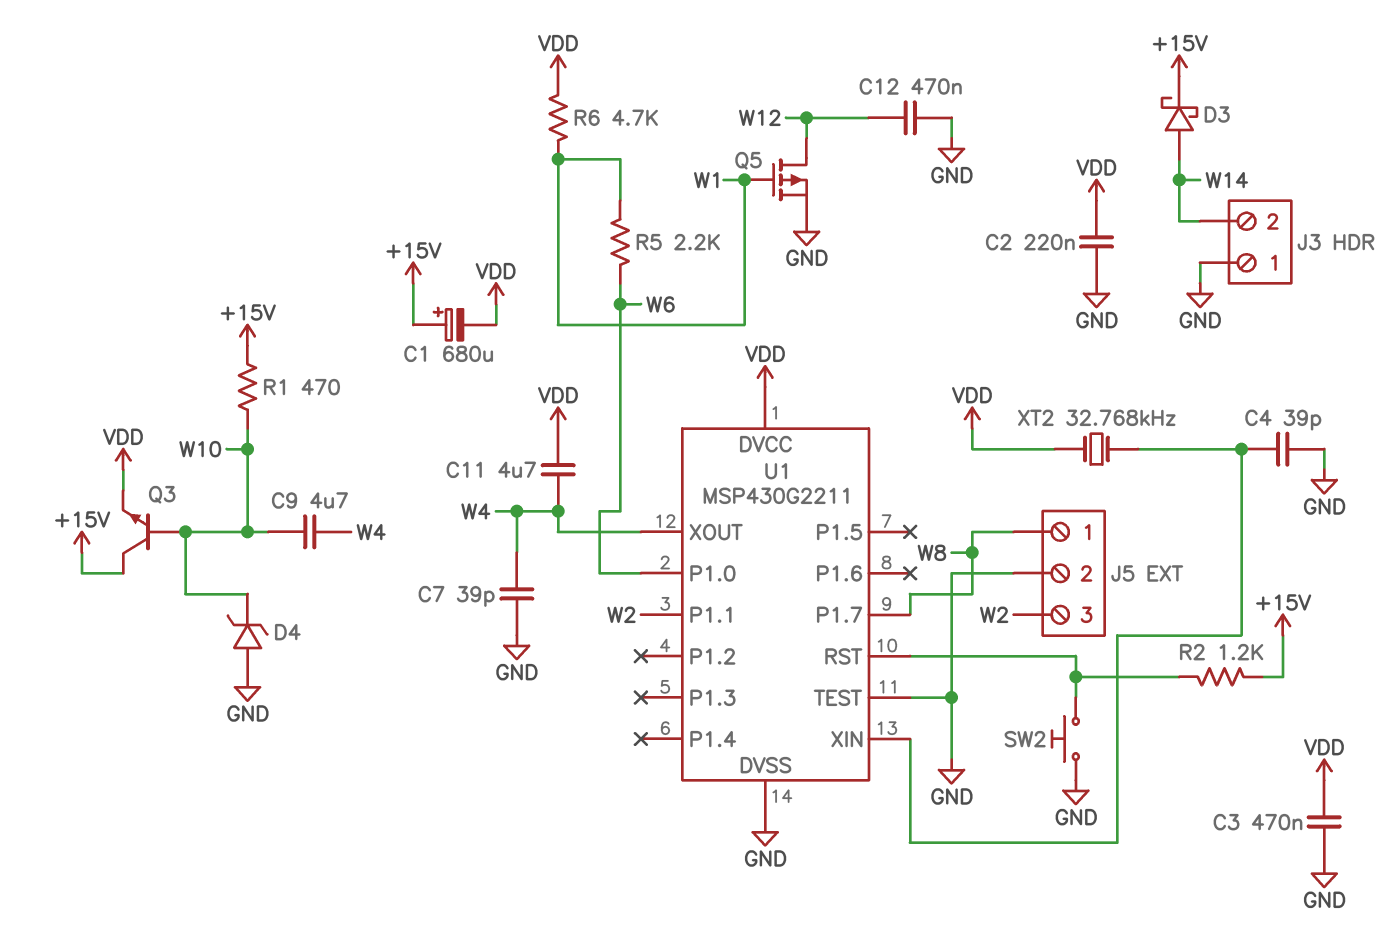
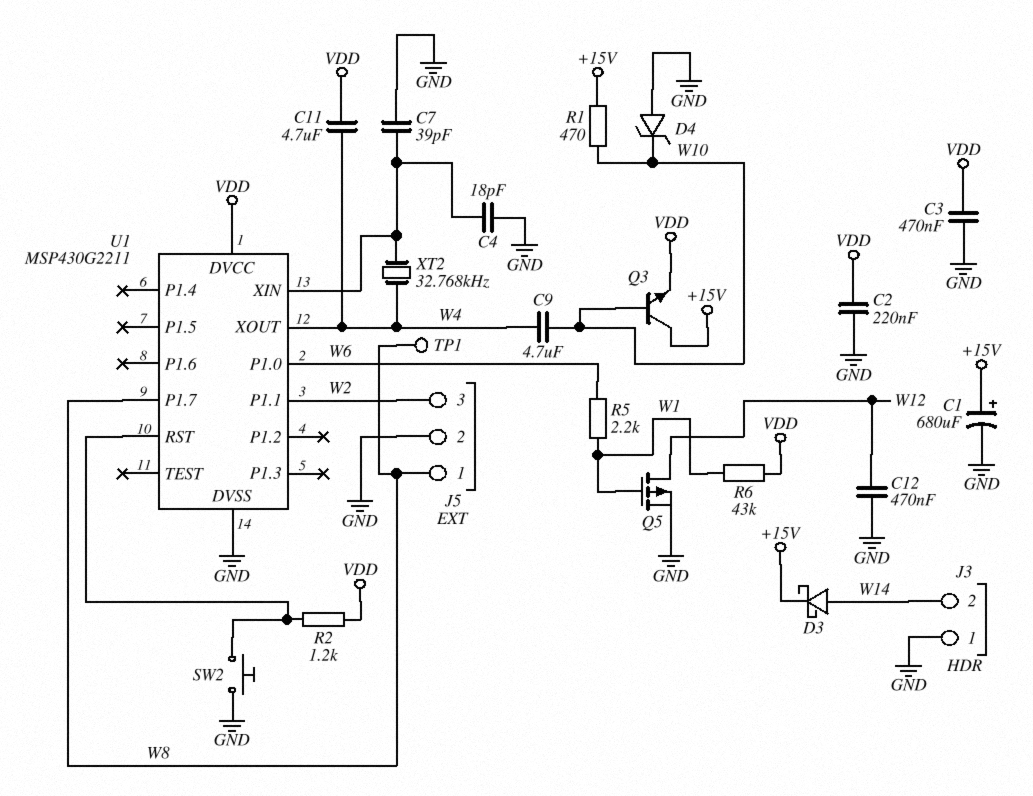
C1: 680uF (plus +15V, minus VDD) -> 680uF (plus +15V, minus GND)
C4: 39pF (GND, U1/XIN) -> 18pF (GND, U1/XIN)
C7: 39pF (GND, W4) -> 39pF (GND, U1/XIN)
R2: 1.2k (+15V, U1/RST) -> 1.2k (U1/RST, VDD)
R6: 4.7k (VDD, W1) -> 43k (VDD, W1)
TP1: none -> test point (W8)
U1 pin TEST: GND -> none
XT2: 32.768kHz (U1/XIN, VDD) -> 32.768kHz (U1/XIN, W4)

